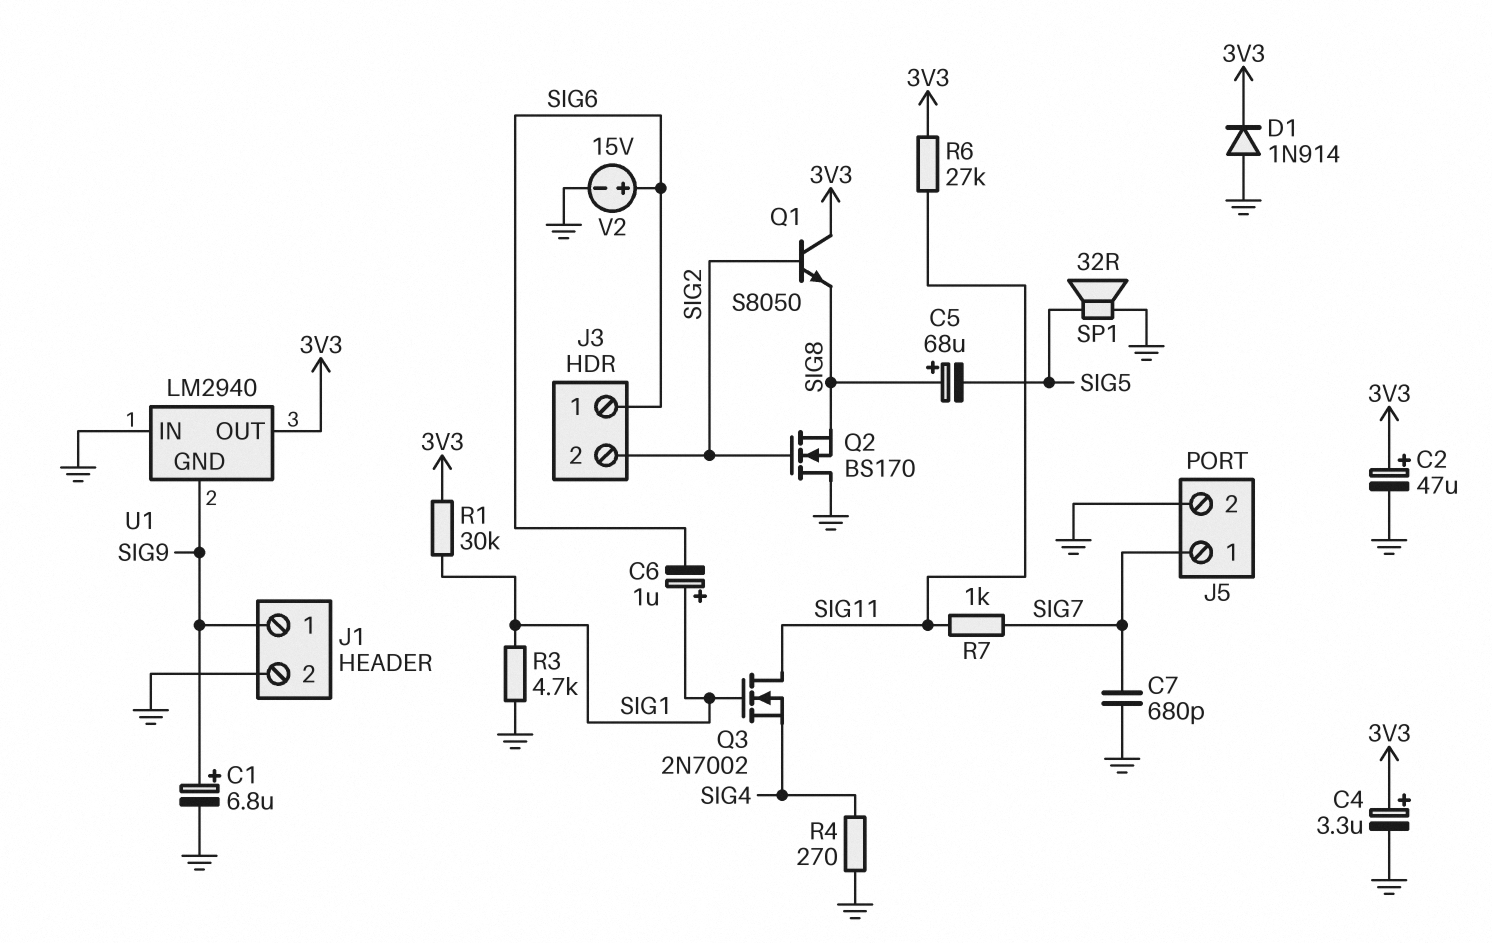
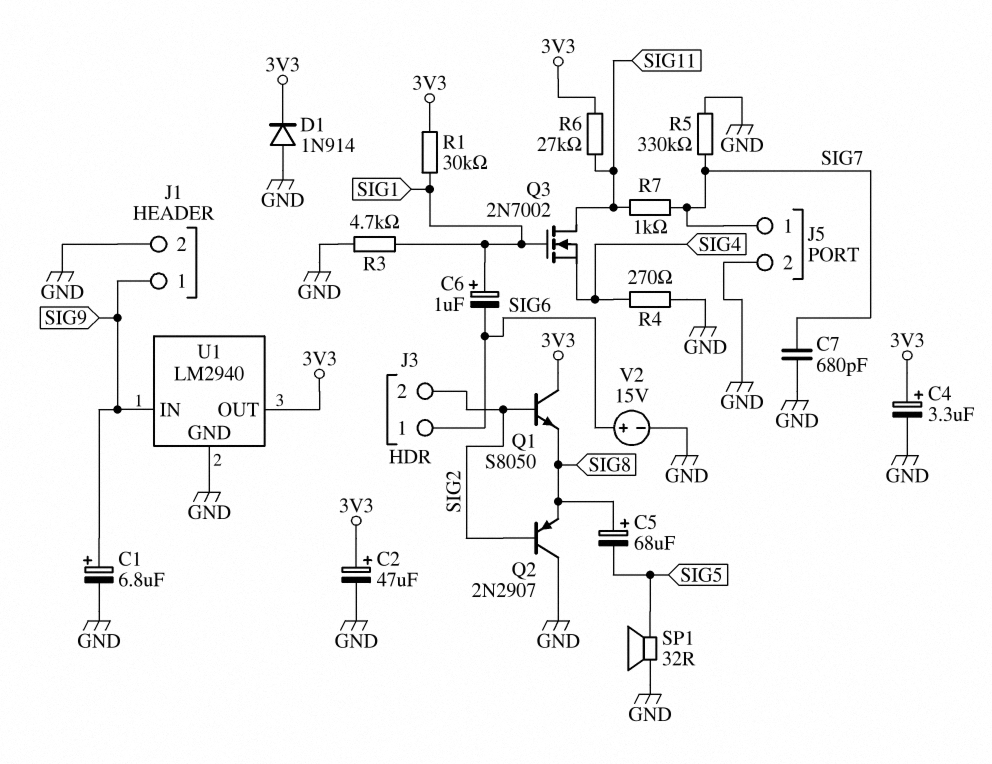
Q2: NMOS BS170 (G SIG2, D GND, S SIG8) -> PNP 2N2907 (B SIG2, C GND, E SIG8)
R5: none -> 330k (GND, SIG7)
U1 pin GND: SIG9 -> GND
U1 pin IN: GND -> SIG9

